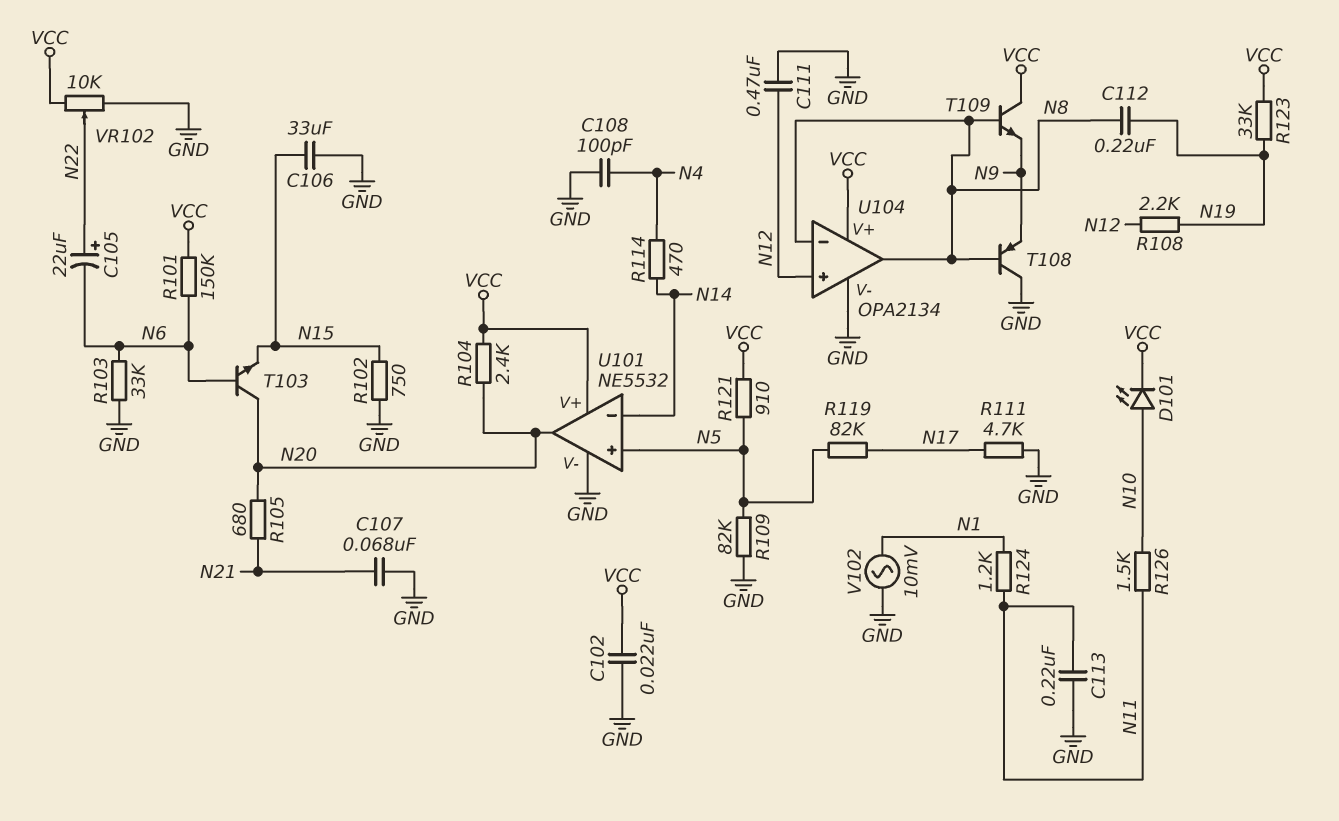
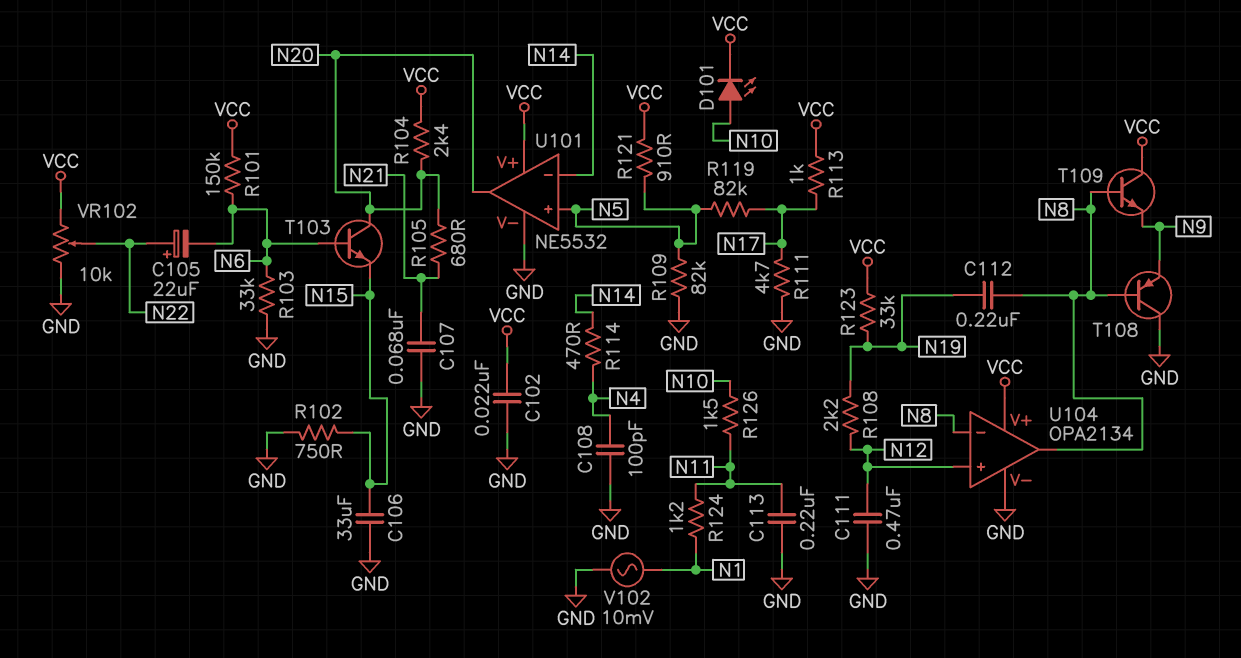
R113: none -> 1k (N17, VCC)

